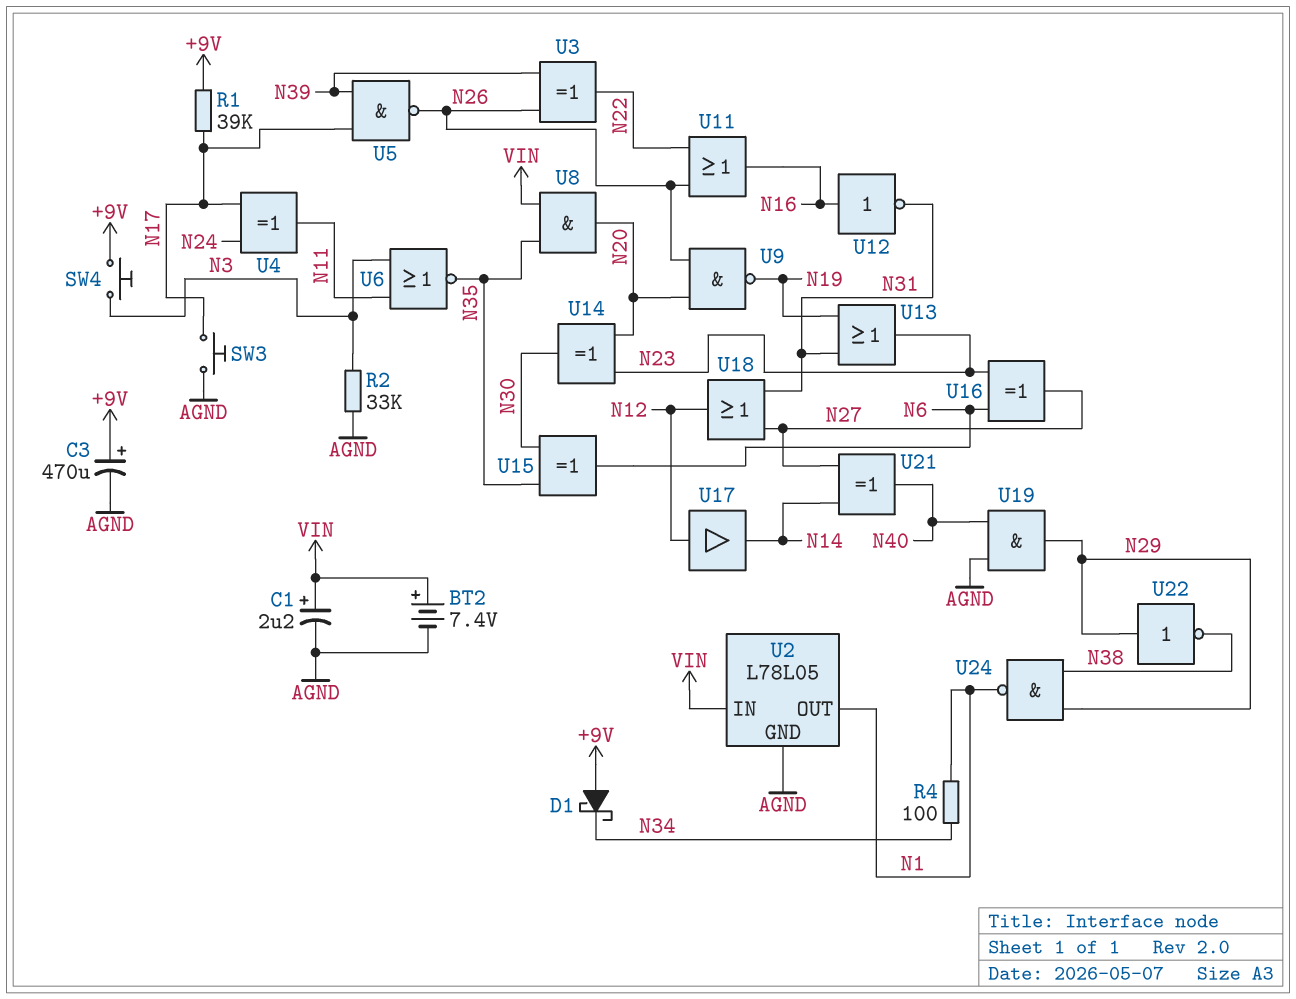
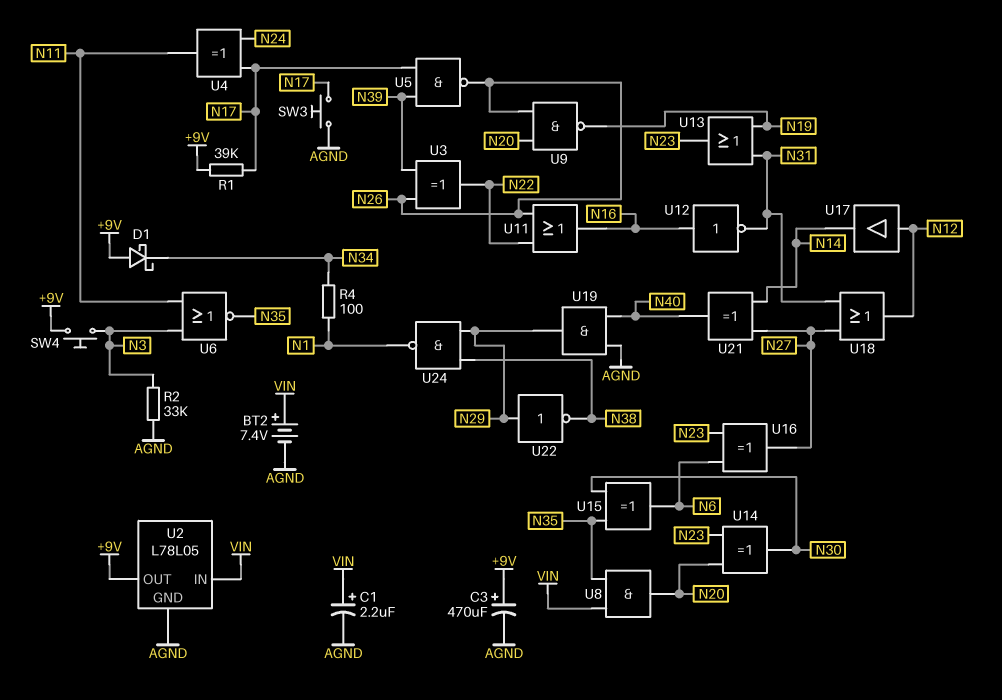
U2 pin OUT: N1 -> +9V

